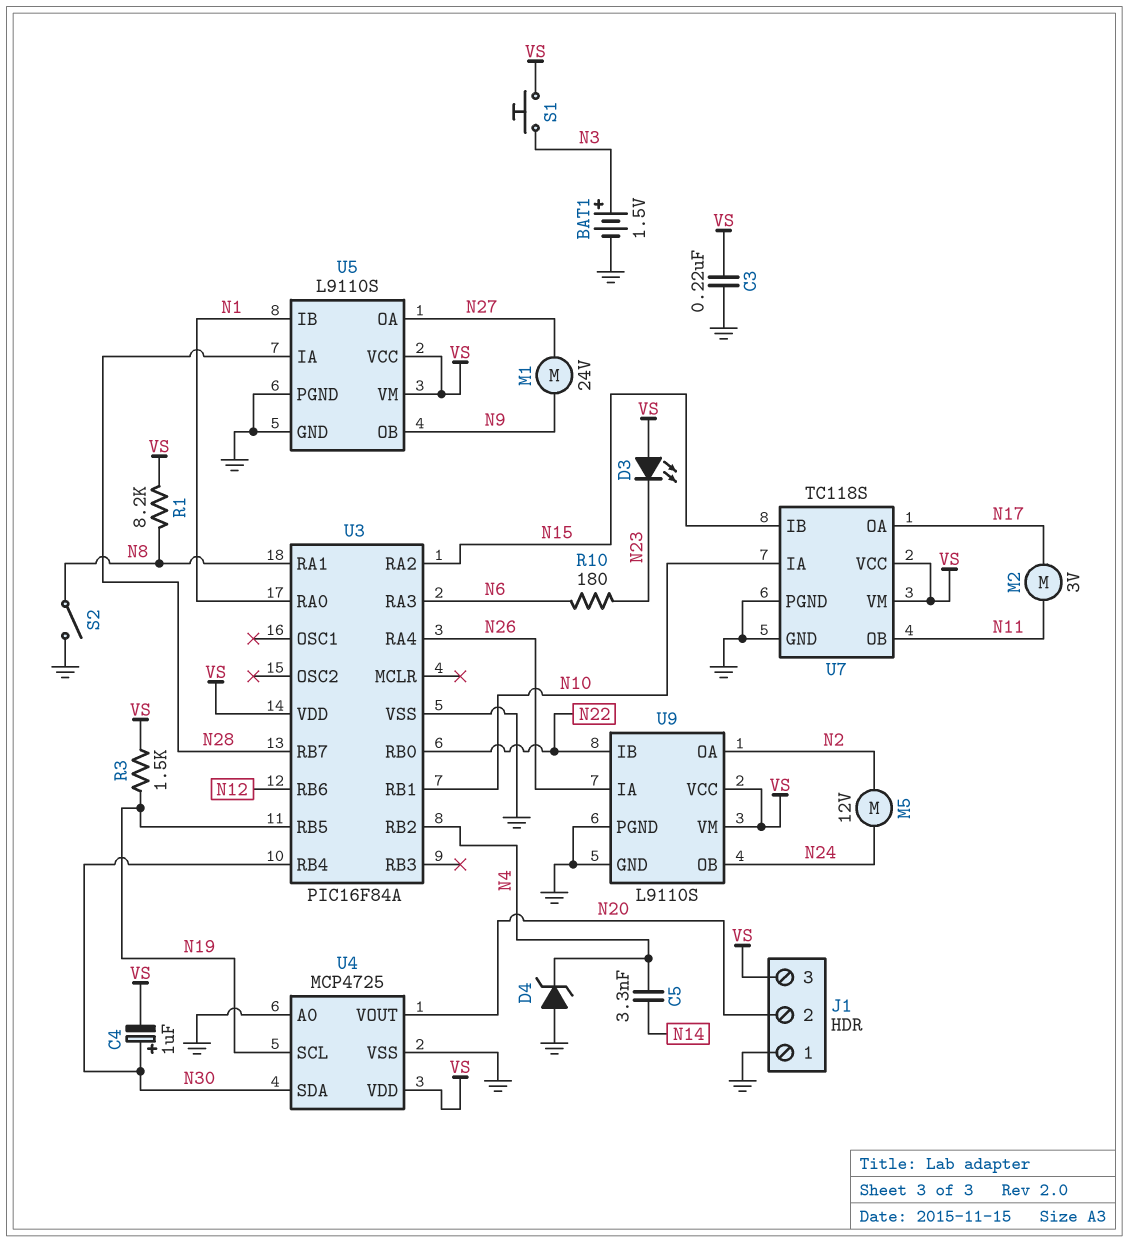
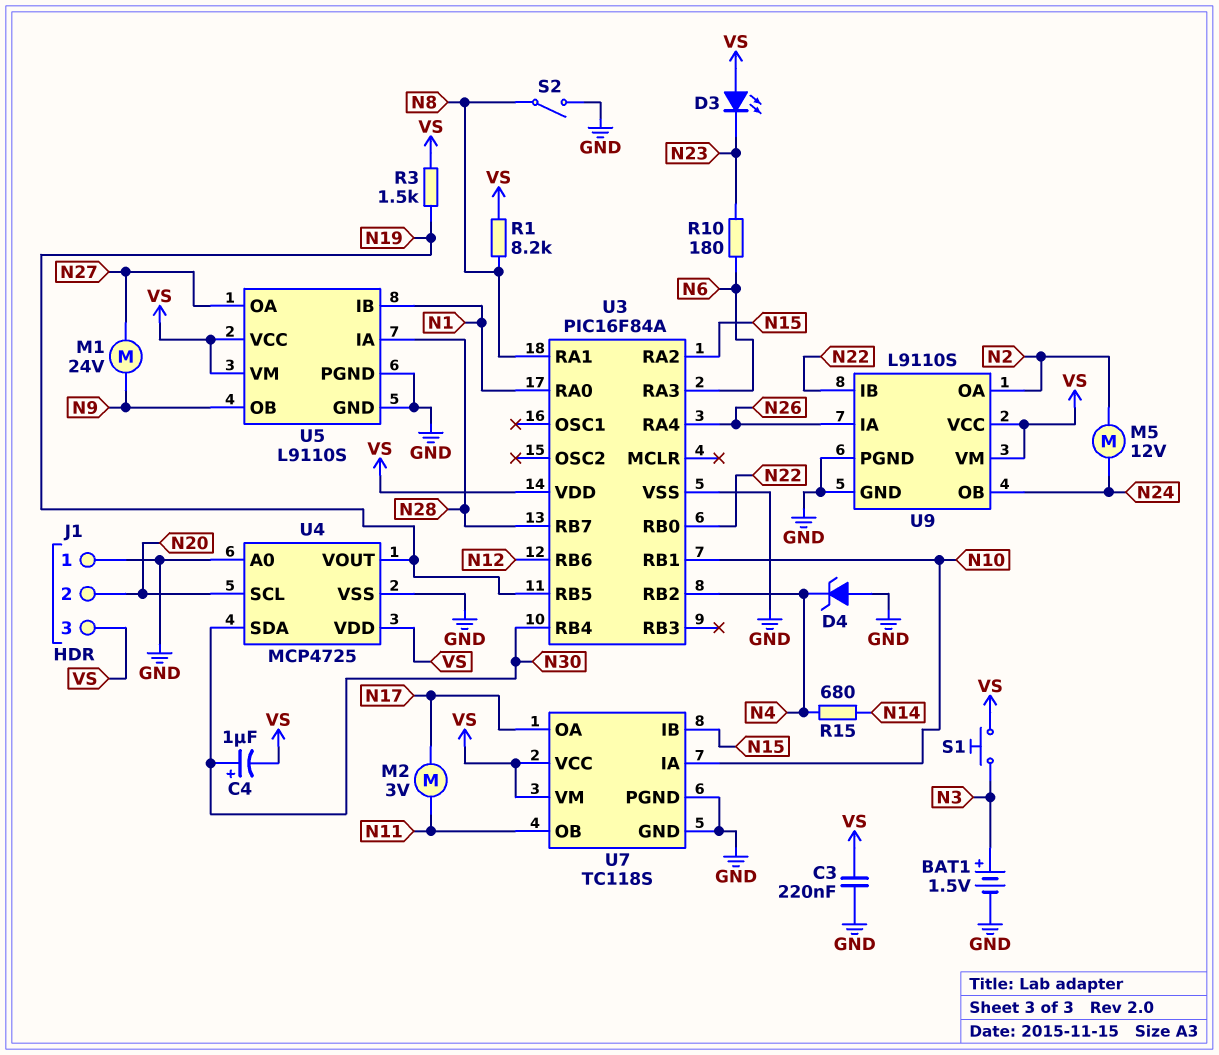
C5: 3.3nF (N4, N14) -> none
R15: none -> 680 (N4, N14)
U4 pin SCL: N19 -> N20
U4 pin VOUT: N20 -> N19

